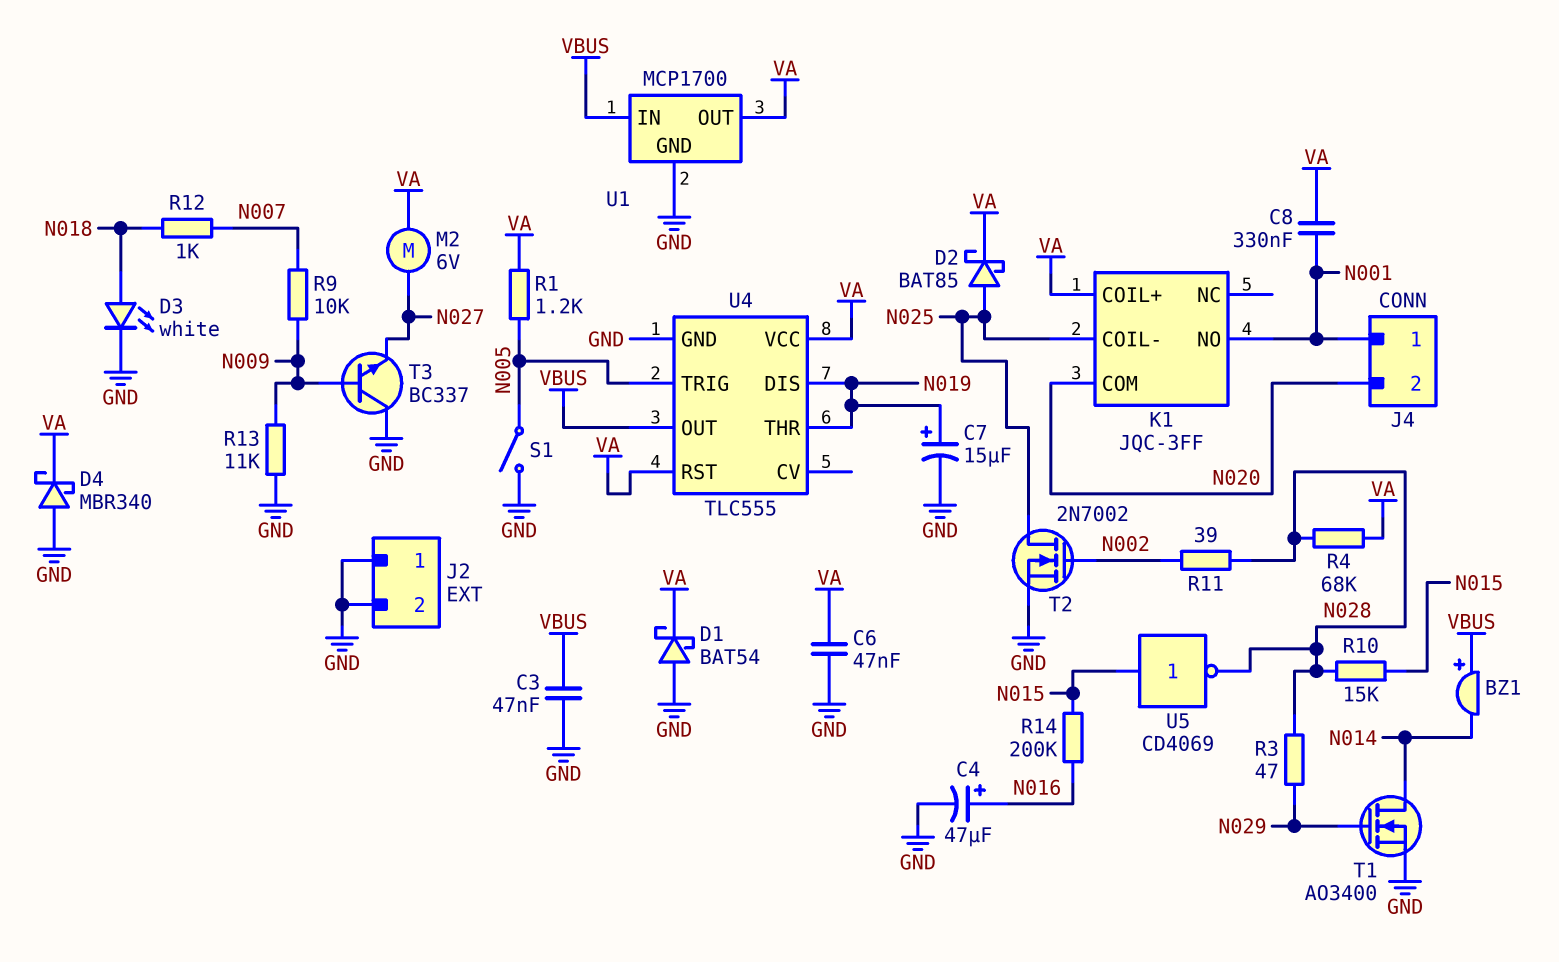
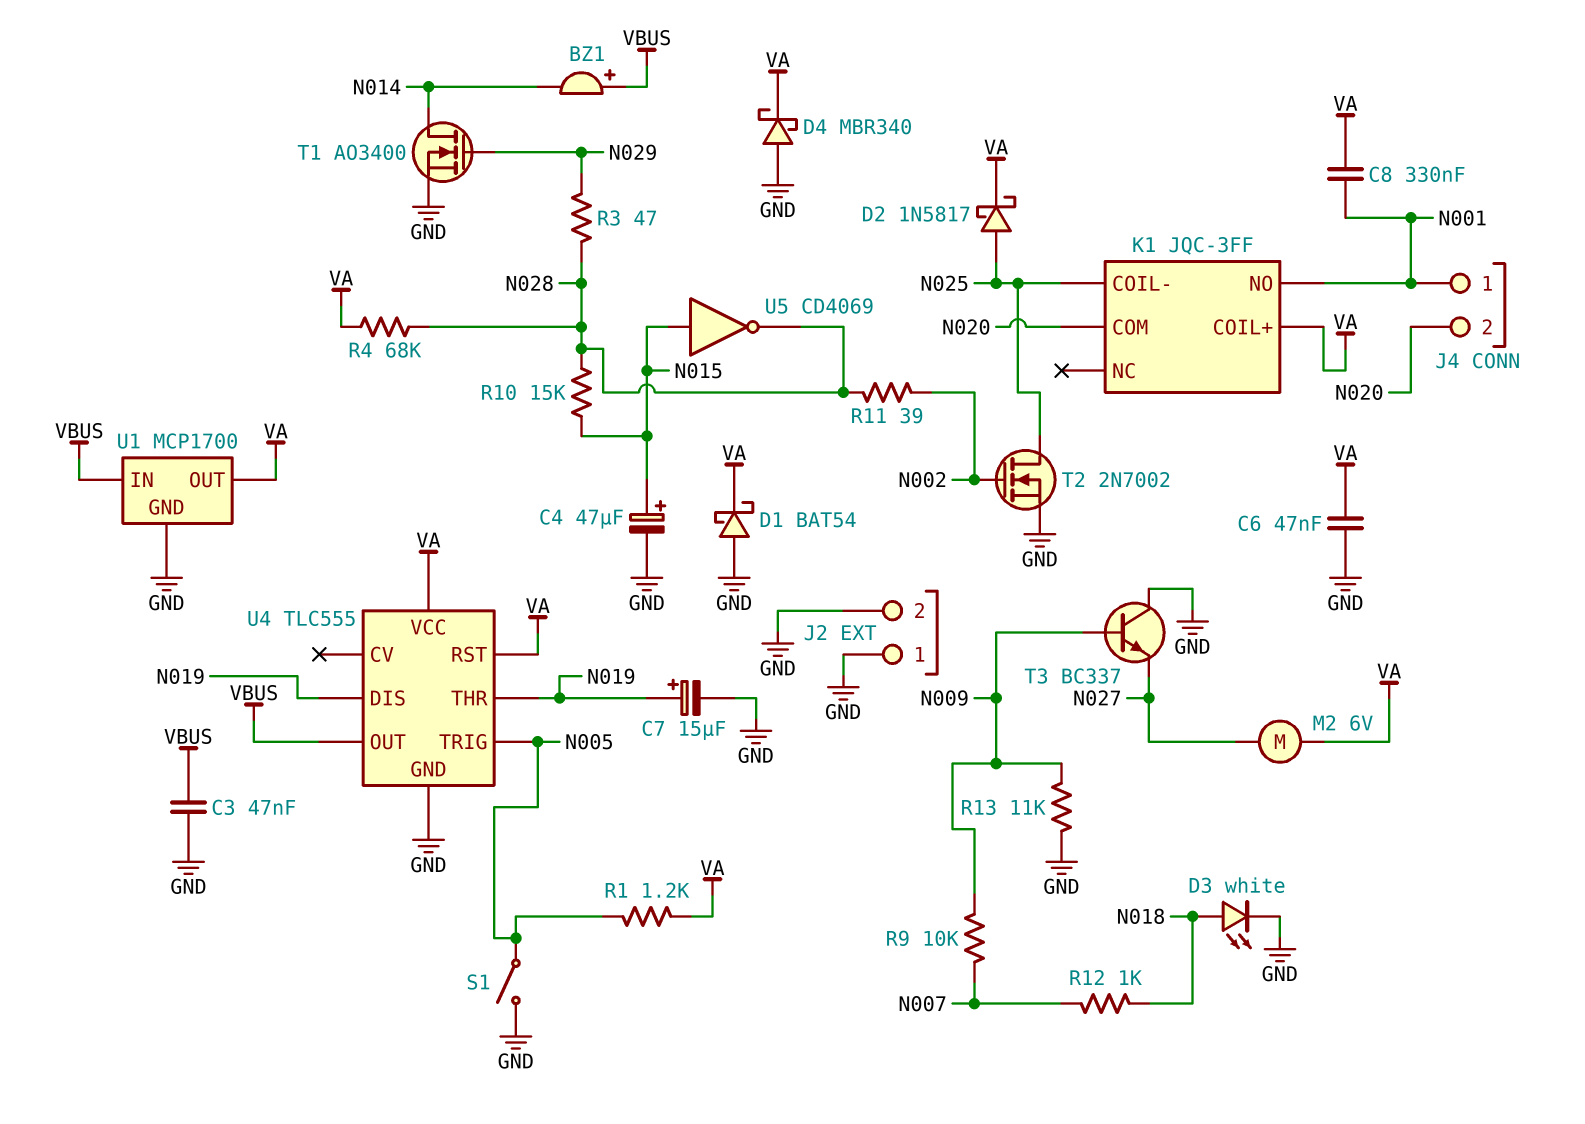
C4: 47uF (plus N016, minus GND) -> 47uF (plus N015, minus GND)
D2: schottky BAT85 (A N025, K VA) -> schottky 1N5817 (A N025, K VA)
R14: 200k (N015, N016) -> none

